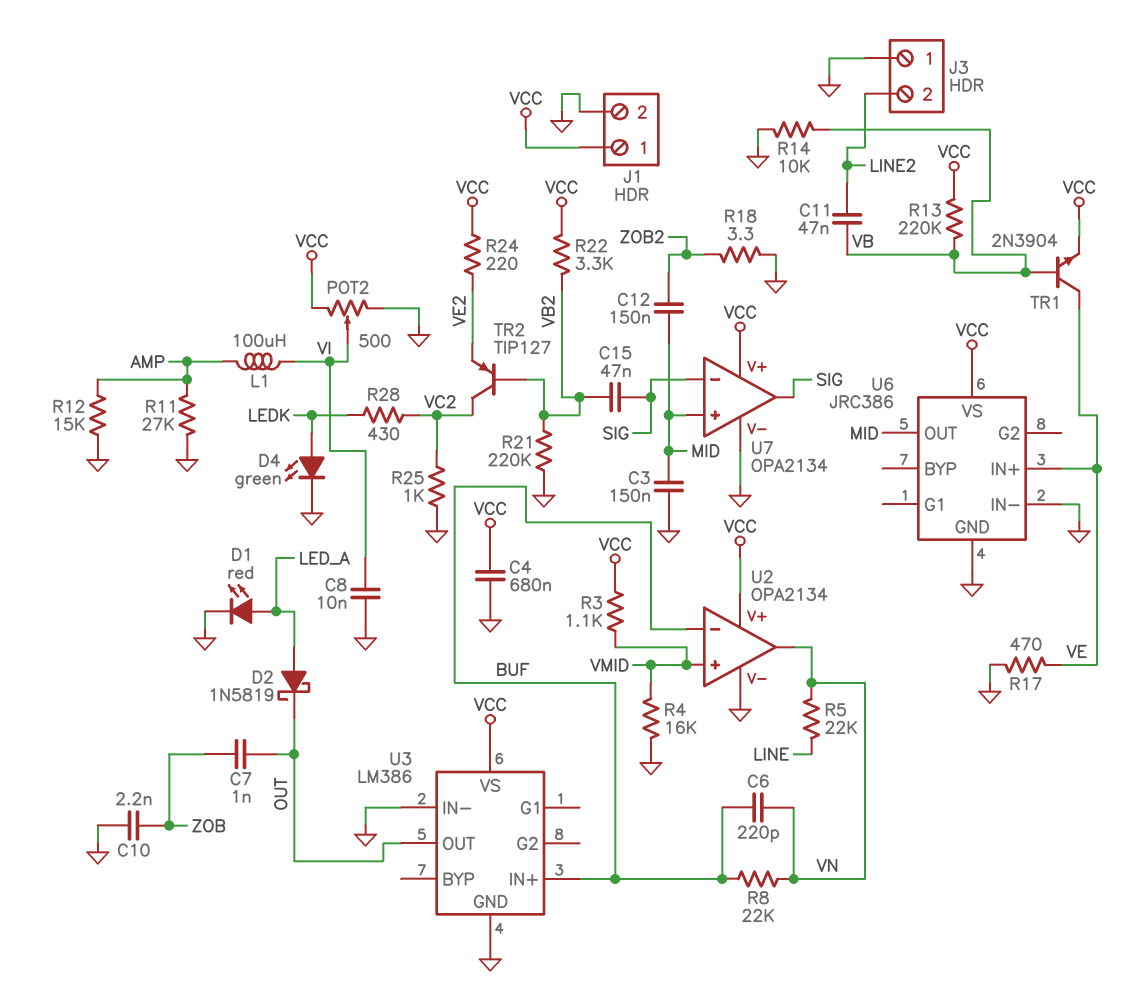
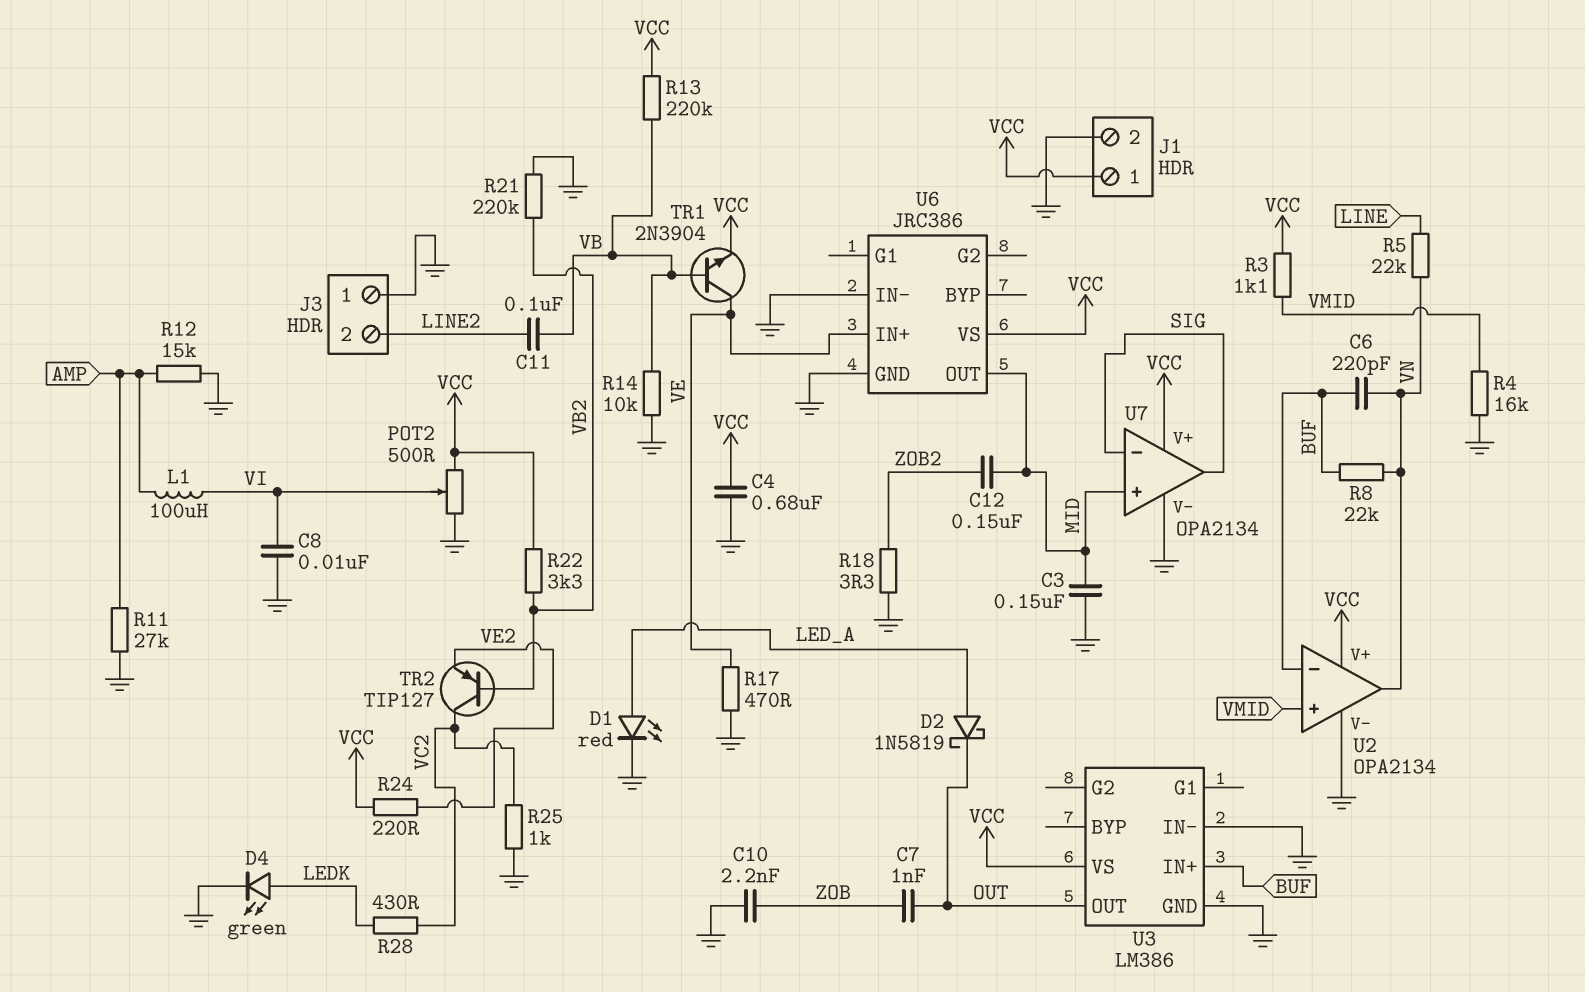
C11: 47nF (LINE2, VB) -> 100nF (LINE2, VB)
C15: 47nF (SIG, VB2) -> none

